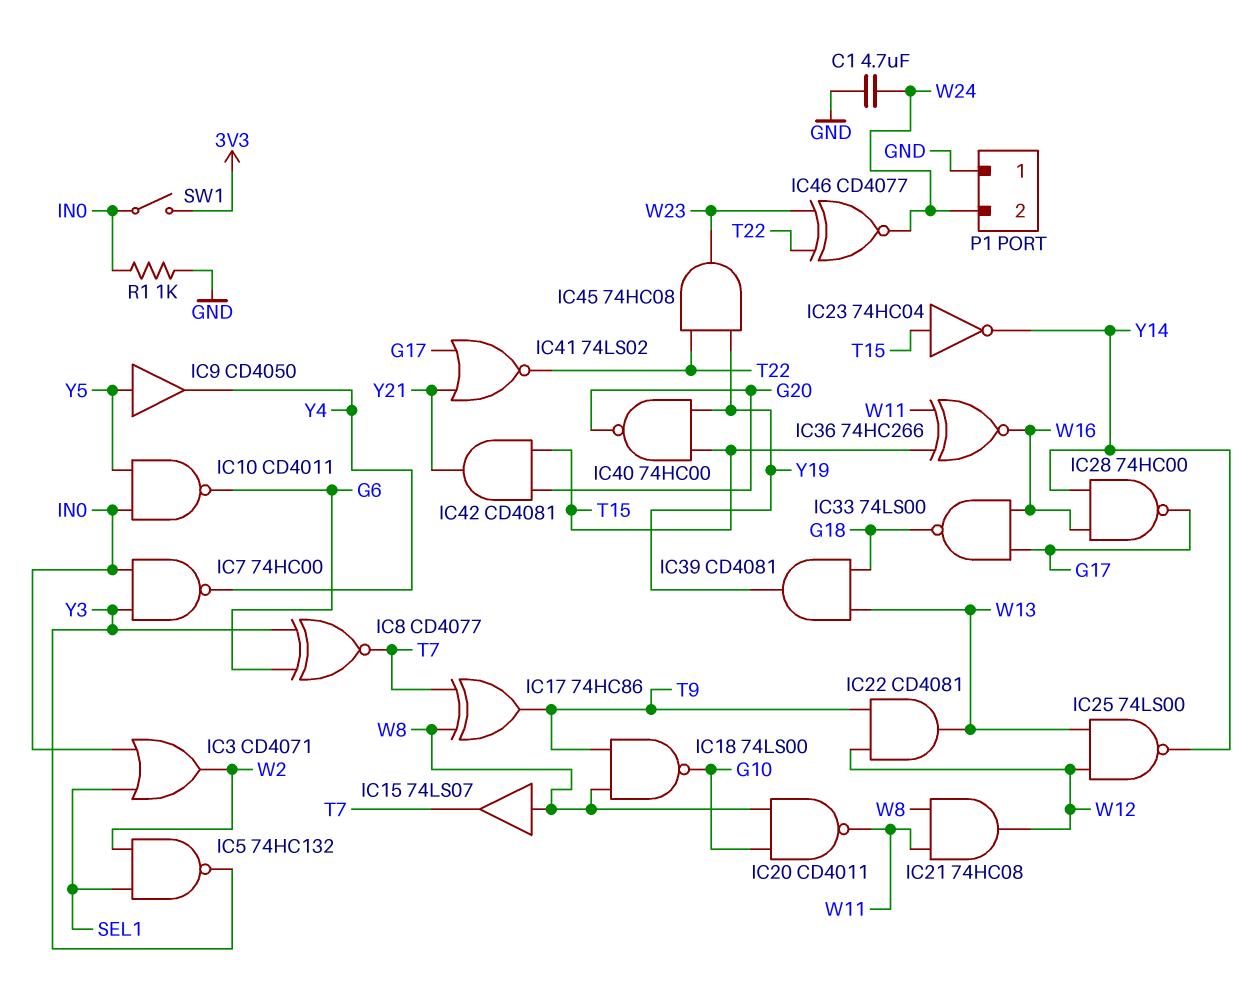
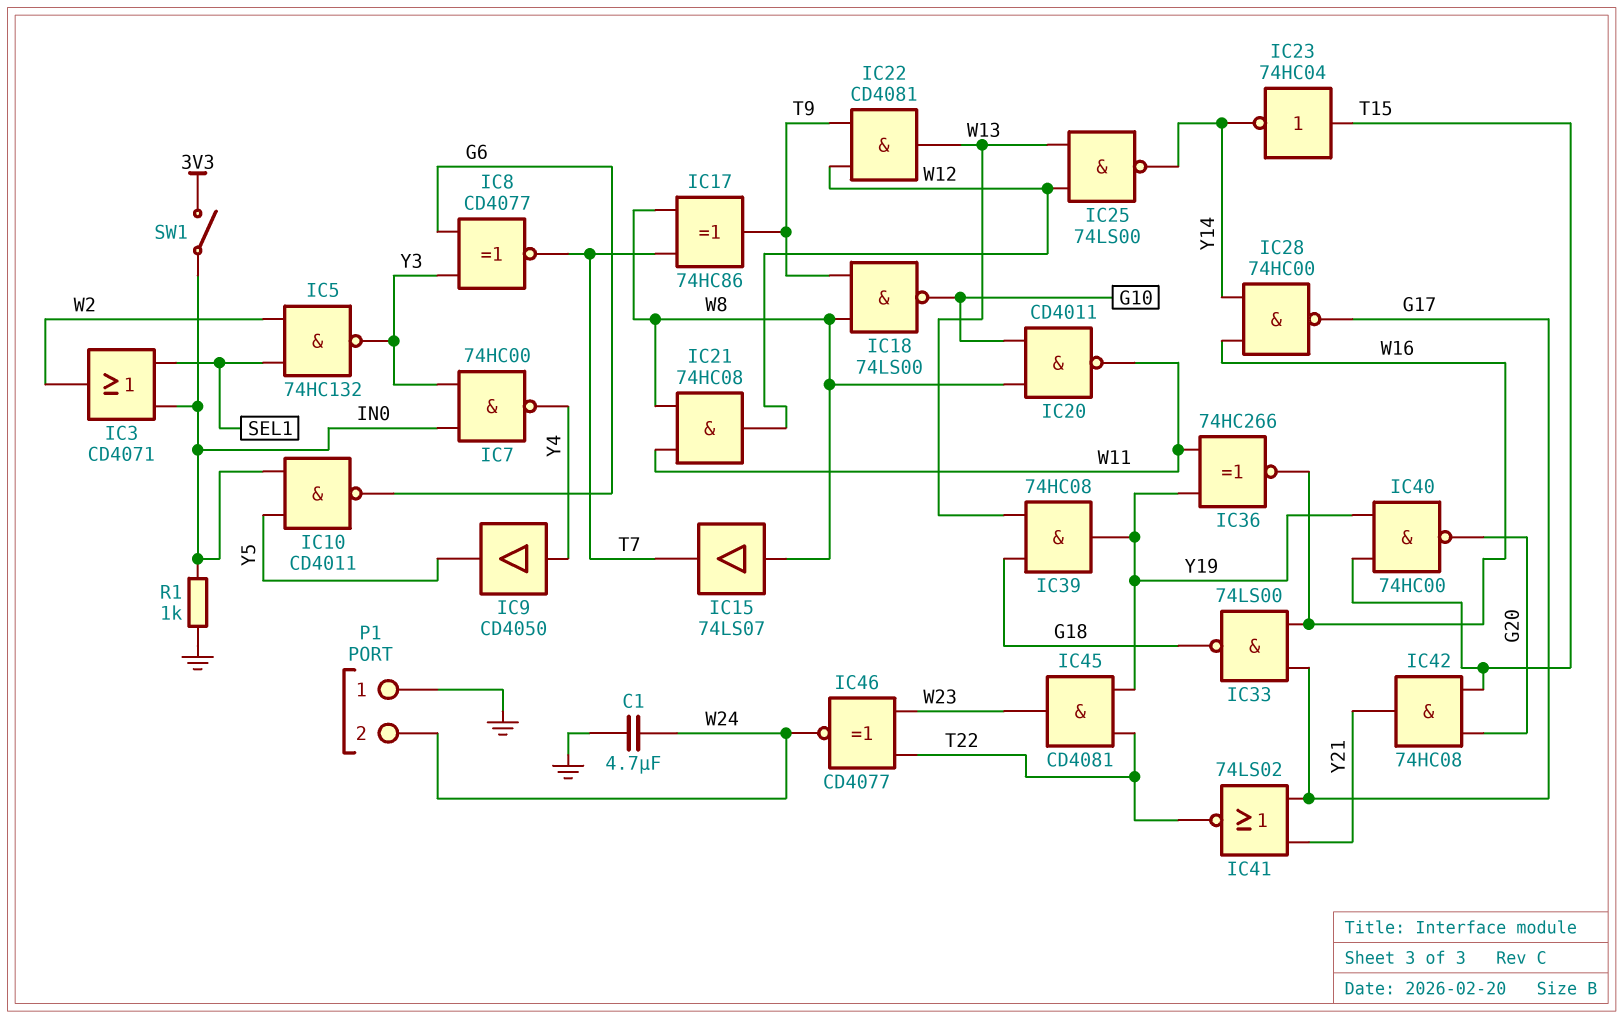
IC9: buffer CD4050 (in Y5, out Y4) -> buffer CD4050 (in Y4, out Y5)
IC36: XNOR 74HC266 (in T15, in W11, out W16) -> XNOR 74HC266 (in W11, in Y19, out W16)
IC39: AND CD4081 (in G18, in W13, out Y19) -> AND 74HC08 (in G18, in W13, out Y19)
IC42: AND CD4081 (in G20, in T15, out Y21) -> AND 74HC08 (in G20, in T15, out Y21)
IC45: AND 74HC08 (in T22, in Y19, out W23) -> AND CD4081 (in T22, in Y19, out W23)

